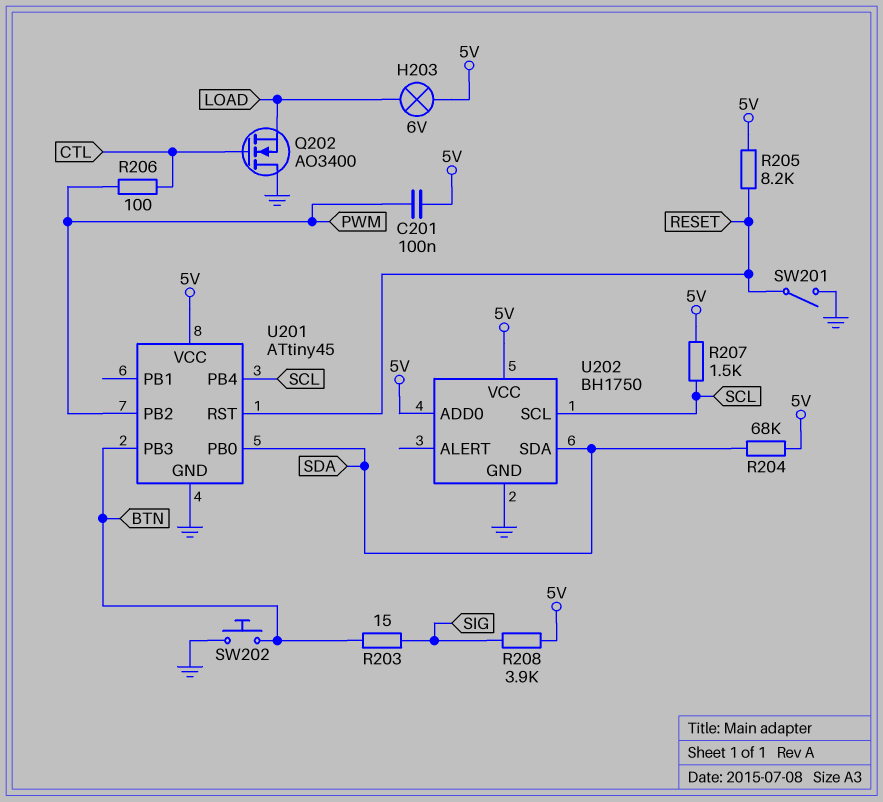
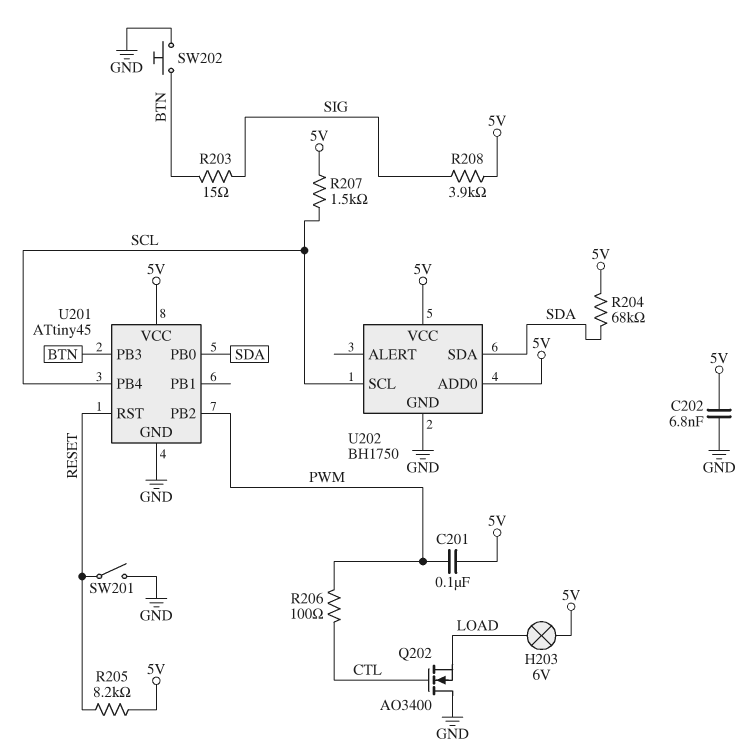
C202: none -> 6.8nF (5V, GND)

